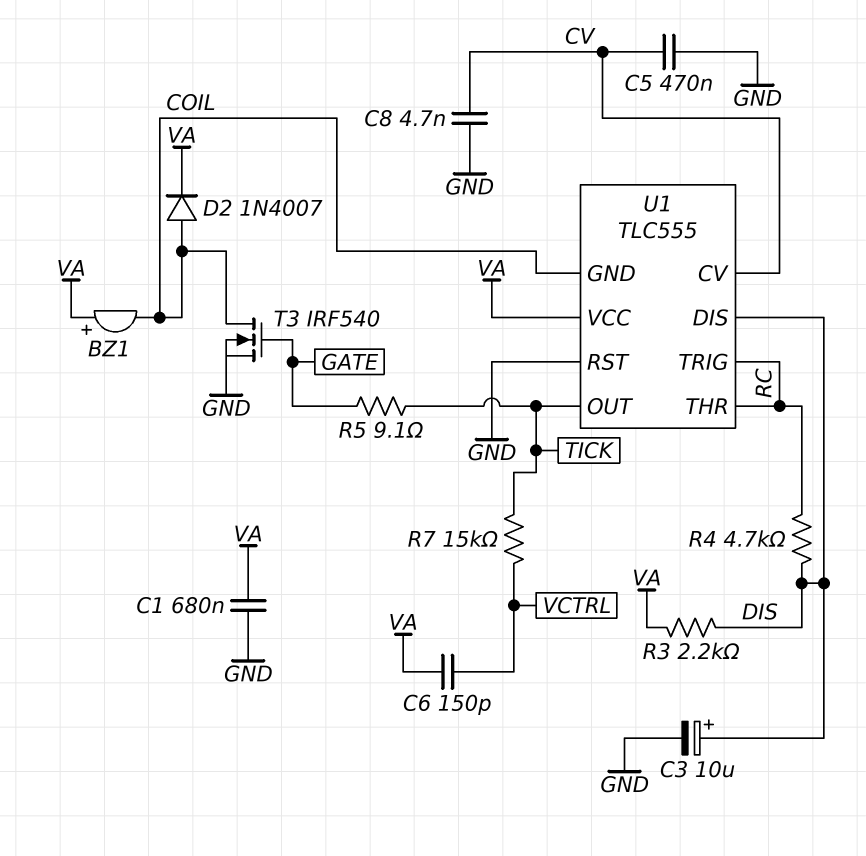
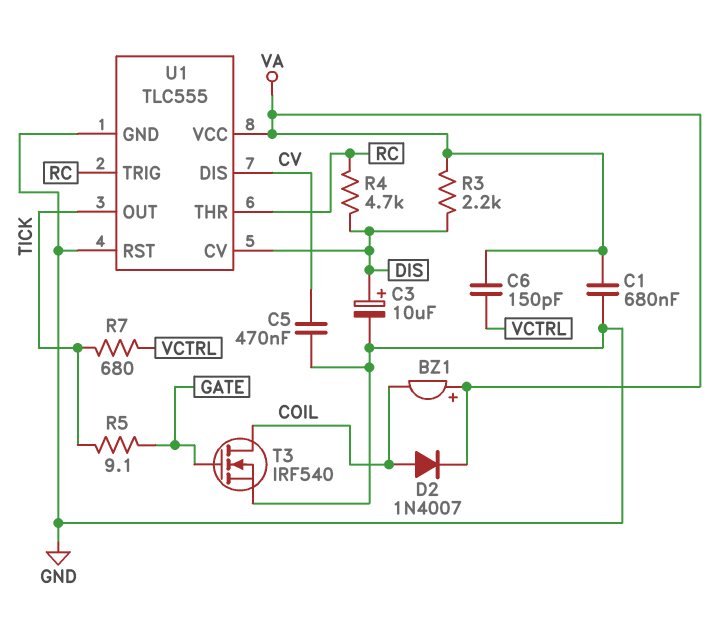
C8: 4.7nF (CV, GND) -> none
R7: 15k (TICK, VCTRL) -> 680 (TICK, VCTRL)
U1 pin CV: CV -> DIS
U1 pin DIS: DIS -> CV
U1 pin GND: COIL -> GND

